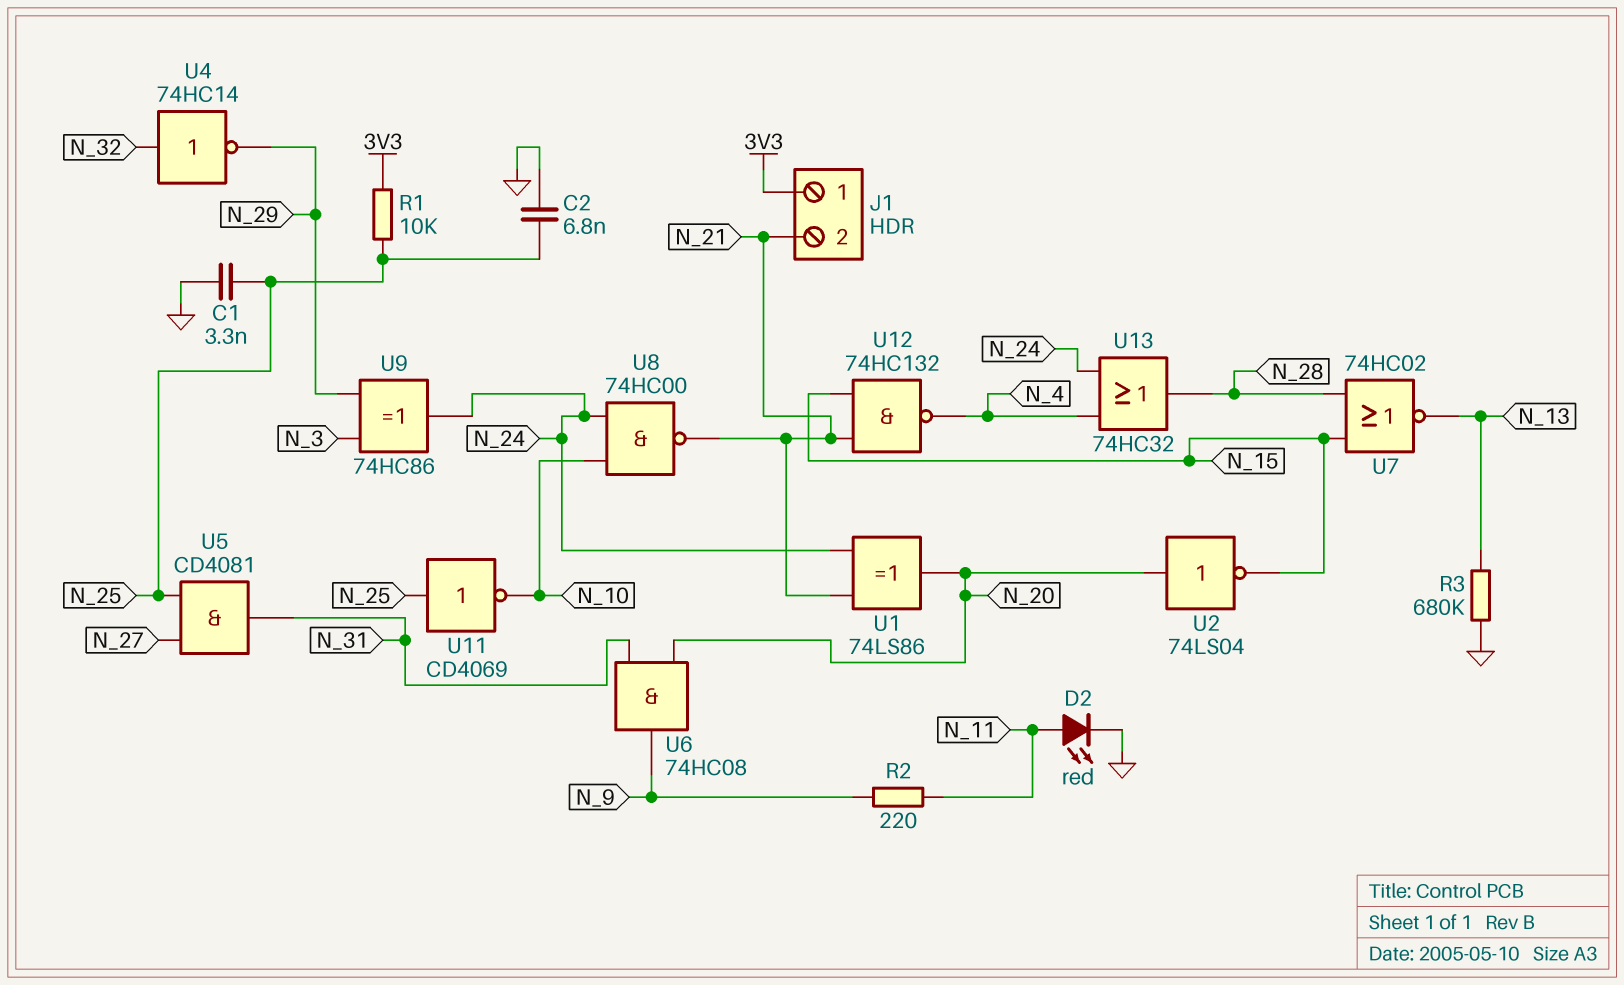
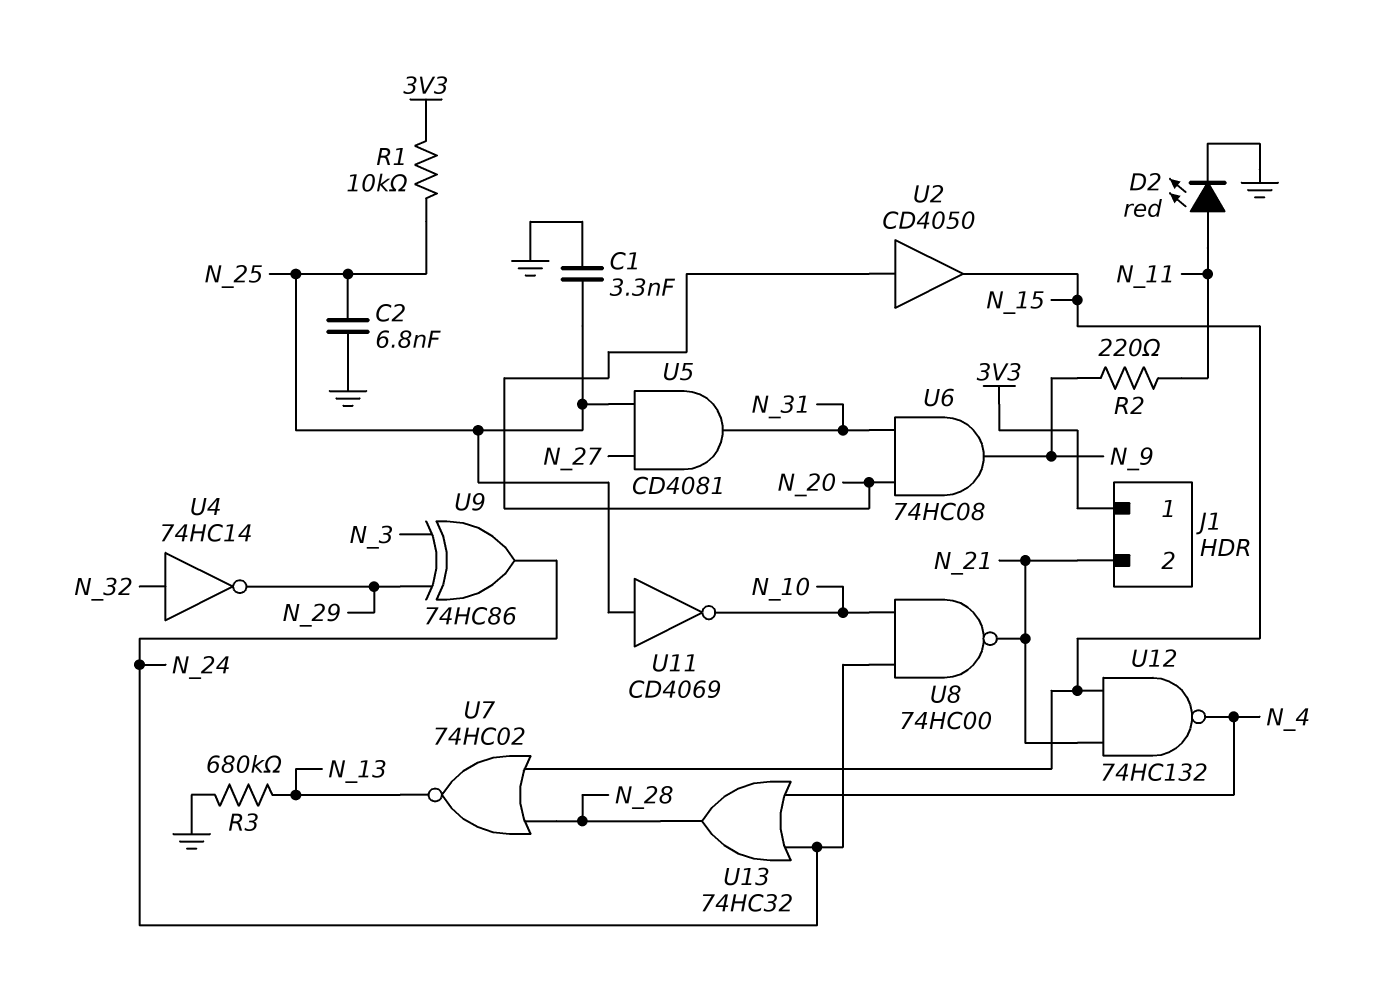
U1: XOR 74LS86 (in N_21, in N_24, out N_20) -> none
U2: NOT 74LS04 (in N_20, out N_15) -> buffer CD4050 (in N_20, out N_15)

